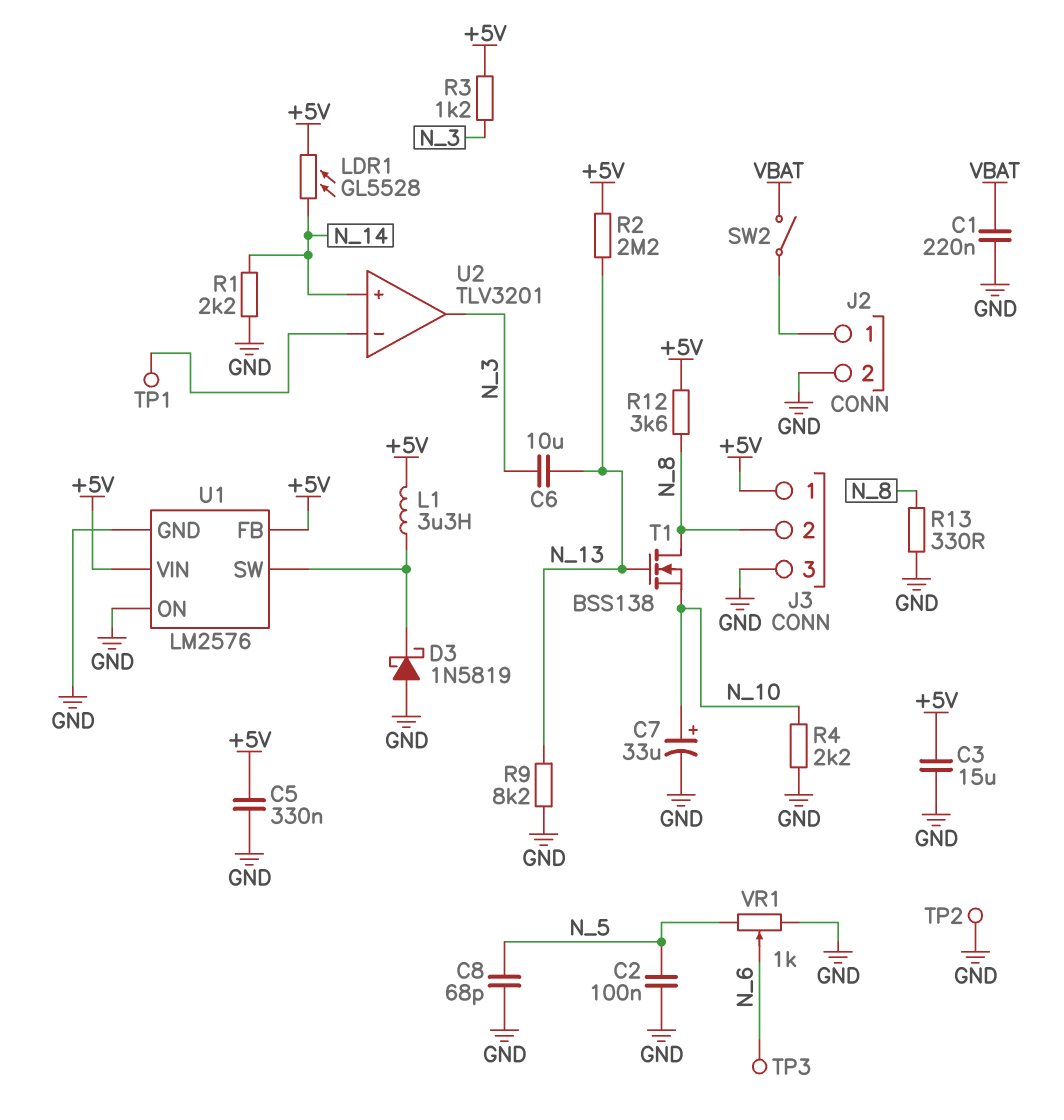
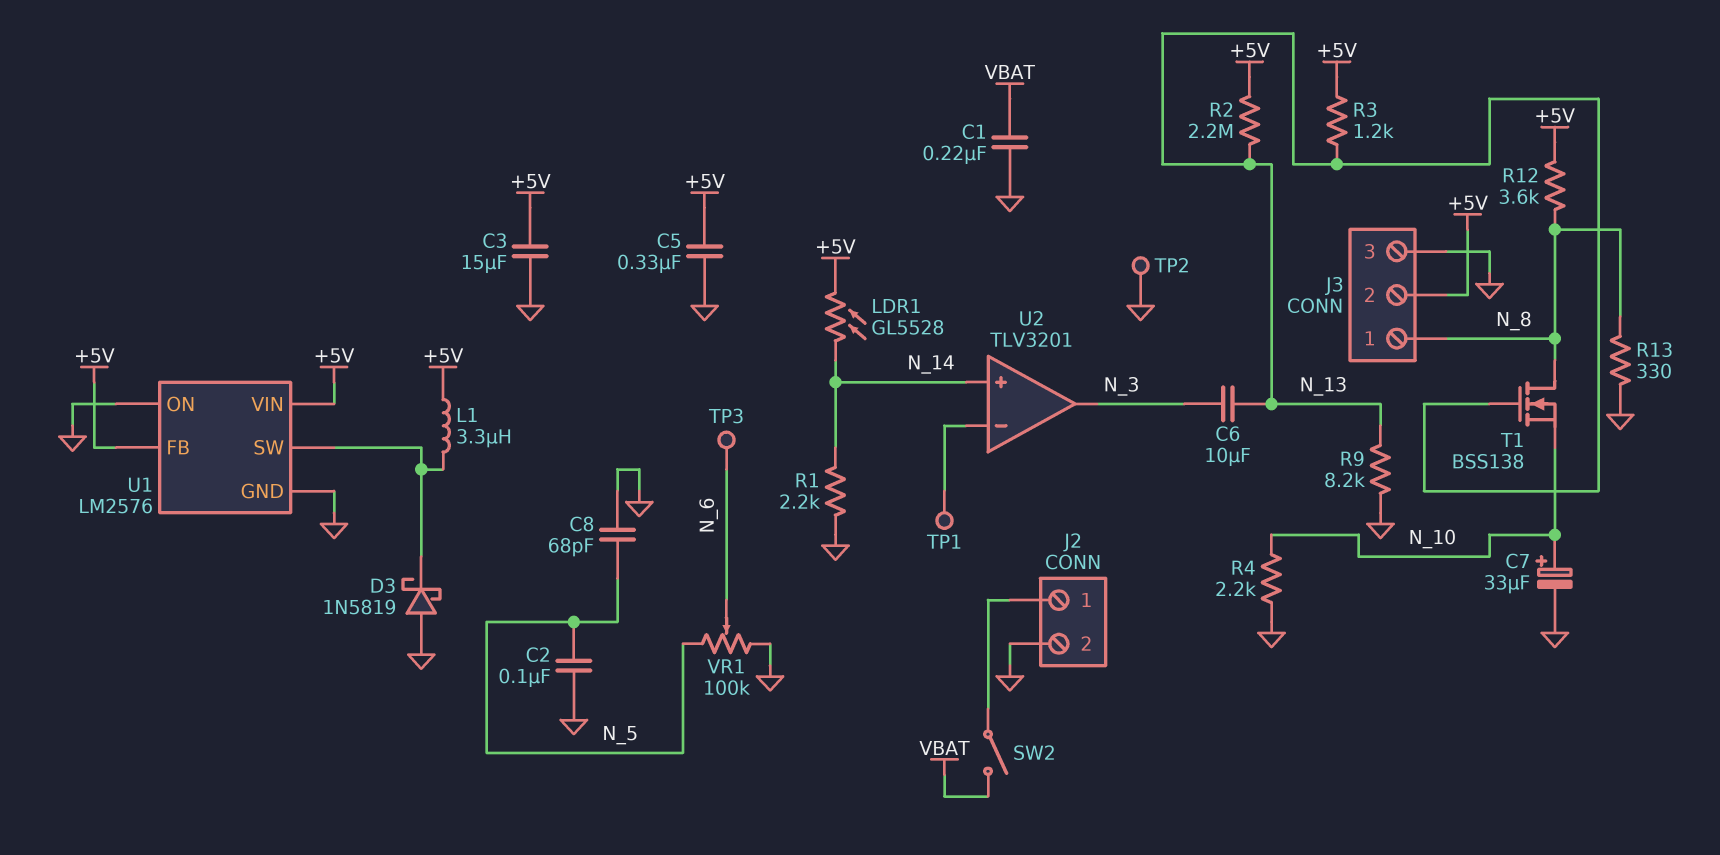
J3 pin 1: +5V -> N_8
J3 pin 2: N_8 -> +5V
R3: 1.2k (+5V, N_3) -> 1.2k (+5V, N_13)
VR1: 1k (GND, N_5, wiper N_6) -> 100k (GND, N_5, wiper N_6)

